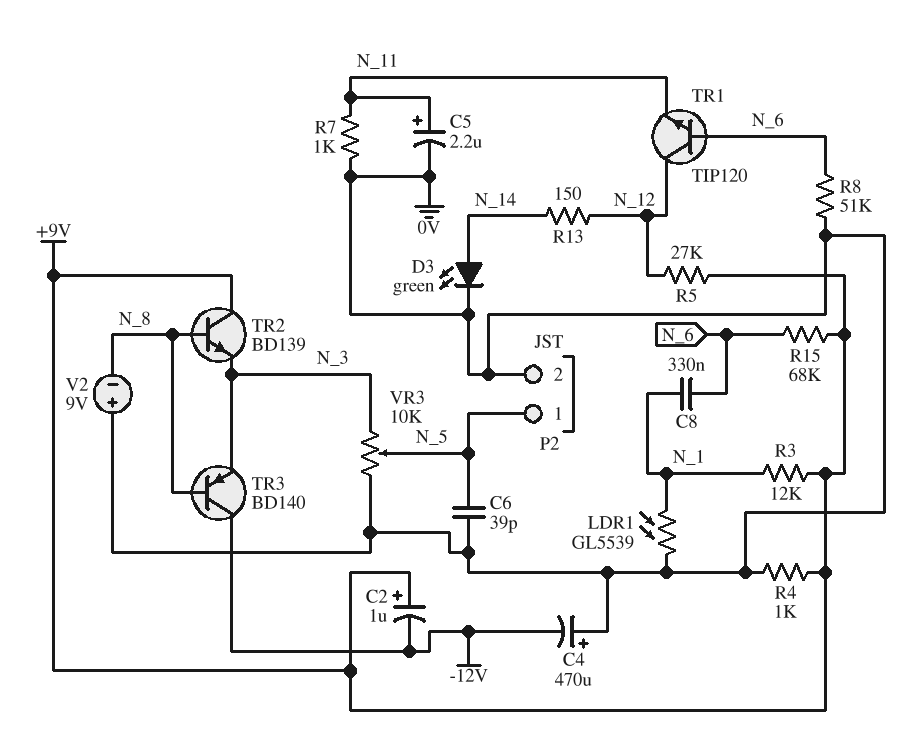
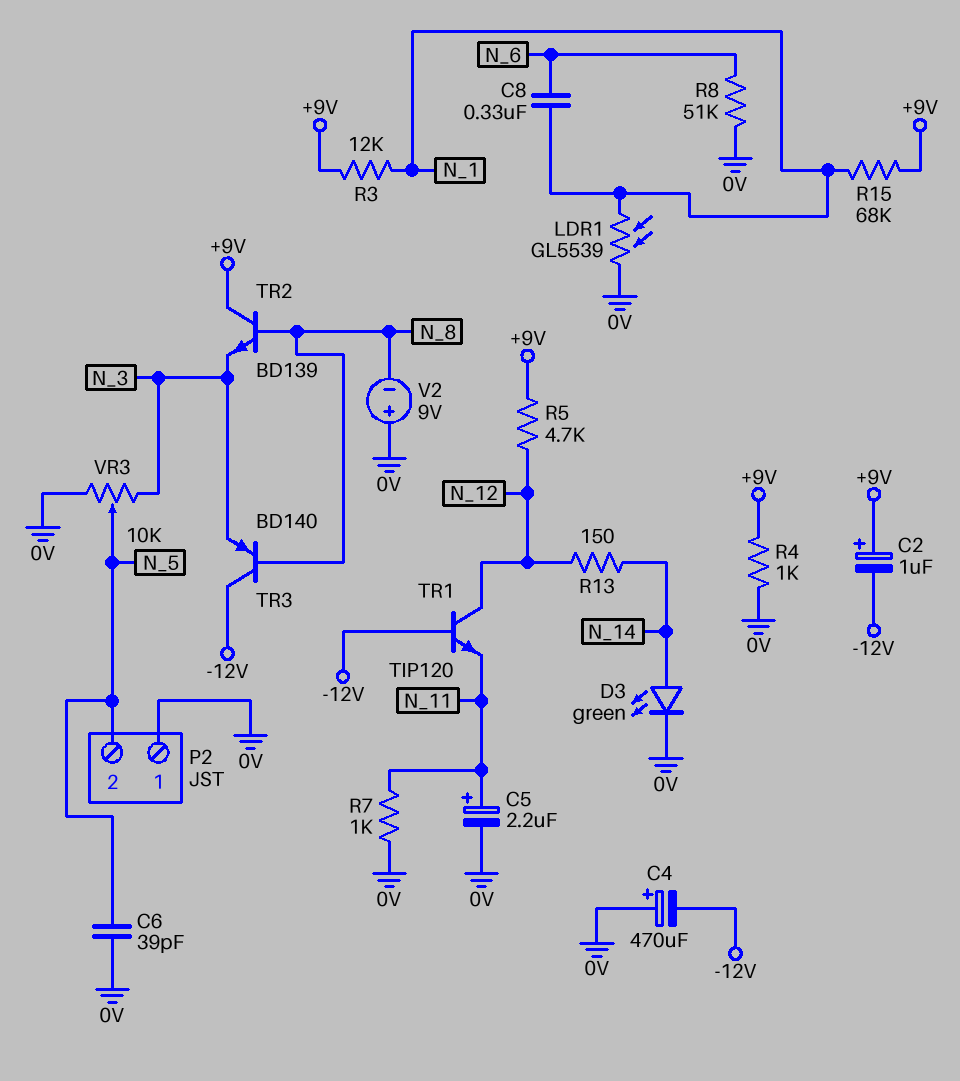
P2 pin 1: N_5 -> 0V
P2 pin 2: 0V -> N_5
R5: 27k (+9V, N_12) -> 4.7k (+9V, N_12)
R15: 68k (+9V, N_6) -> 68k (+9V, N_1)
TR1: NPN TIP120 (B N_6, C N_12, E N_11) -> NPN TIP120 (B -12V, C N_12, E N_11)

